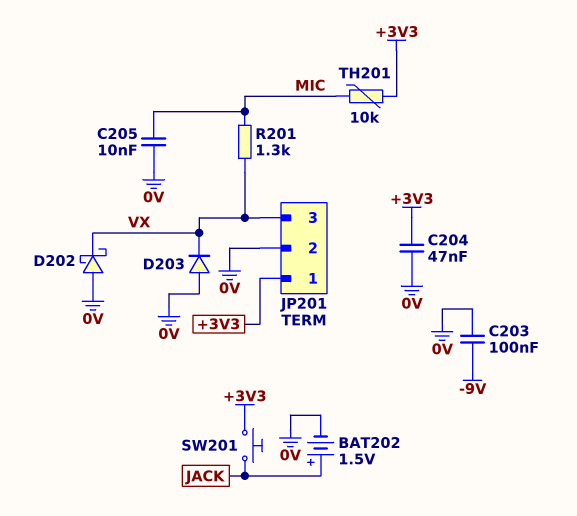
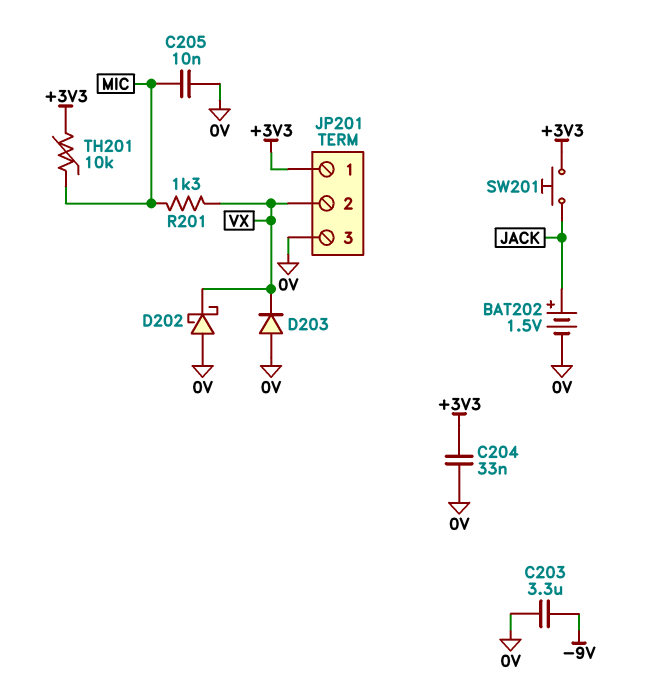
C203: 100nF (-9V, 0V) -> 3.3uF (-9V, 0V)
C204: 47nF (+3V3, 0V) -> 33nF (+3V3, 0V)
JP201 pin 2: 0V -> VX
JP201 pin 3: VX -> 0V

